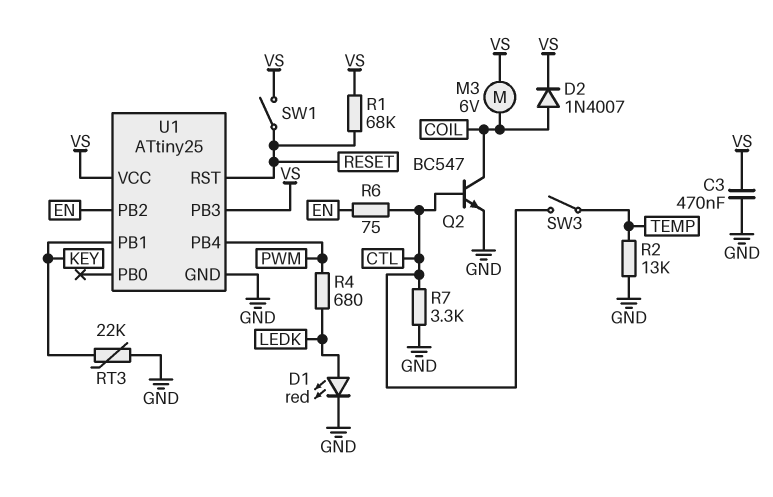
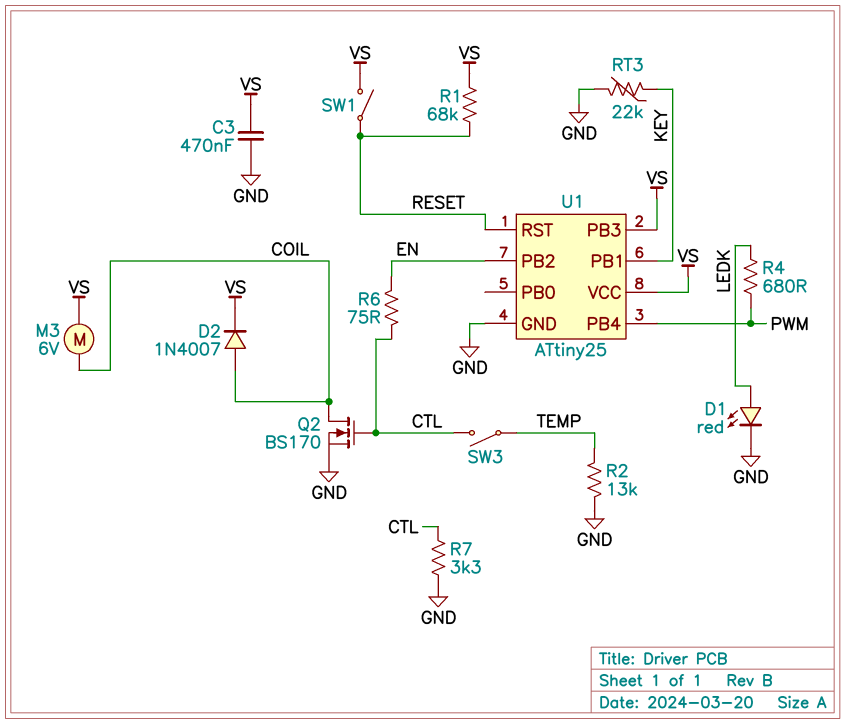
Q2: NPN BC547 (B CTL, C COIL, E GND) -> NMOS BS170 (G CTL, D COIL, S GND)

